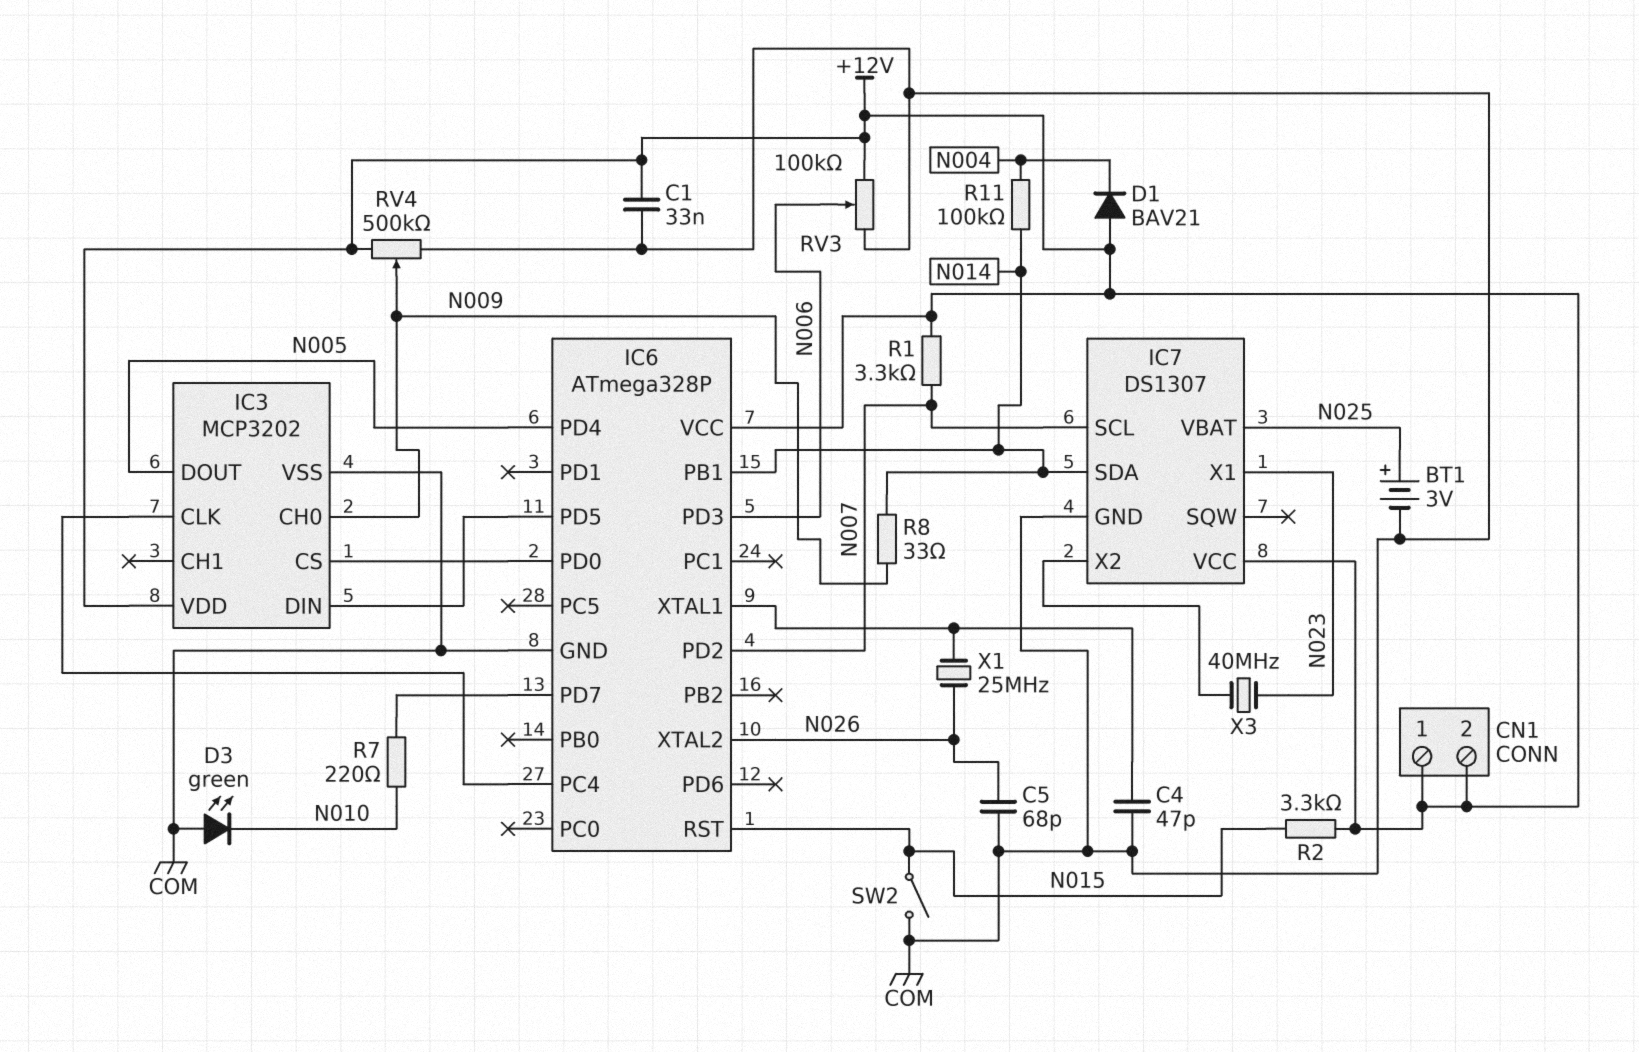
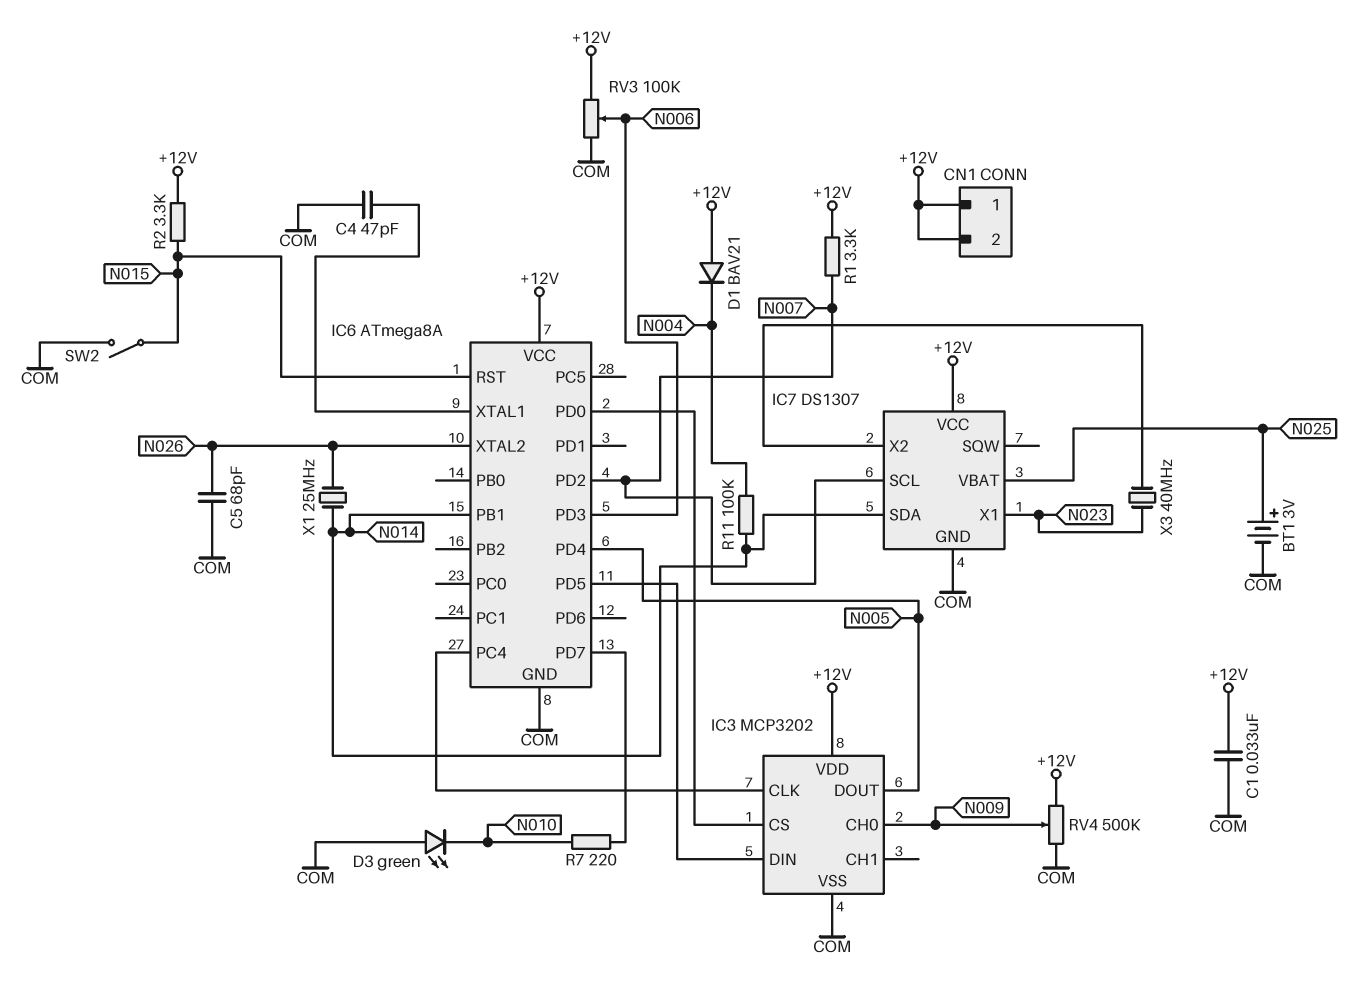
IC6: ATmega328P -> ATmega8A
R8: 33 (N009, N014) -> none
X1: 25MHz (IC6/XTAL1, N026) -> 25MHz (N014, N026)

